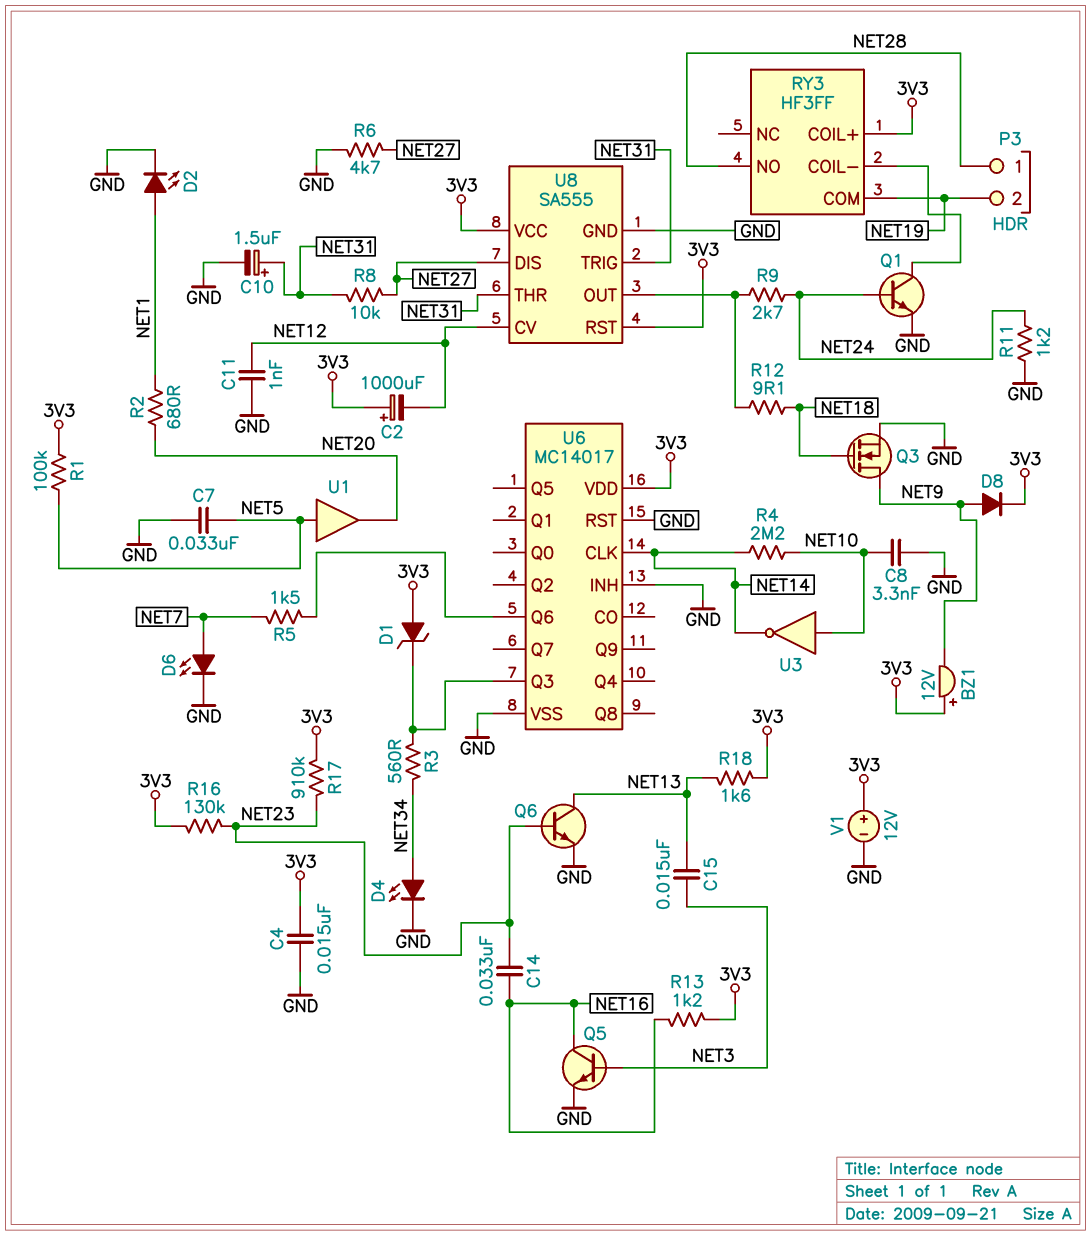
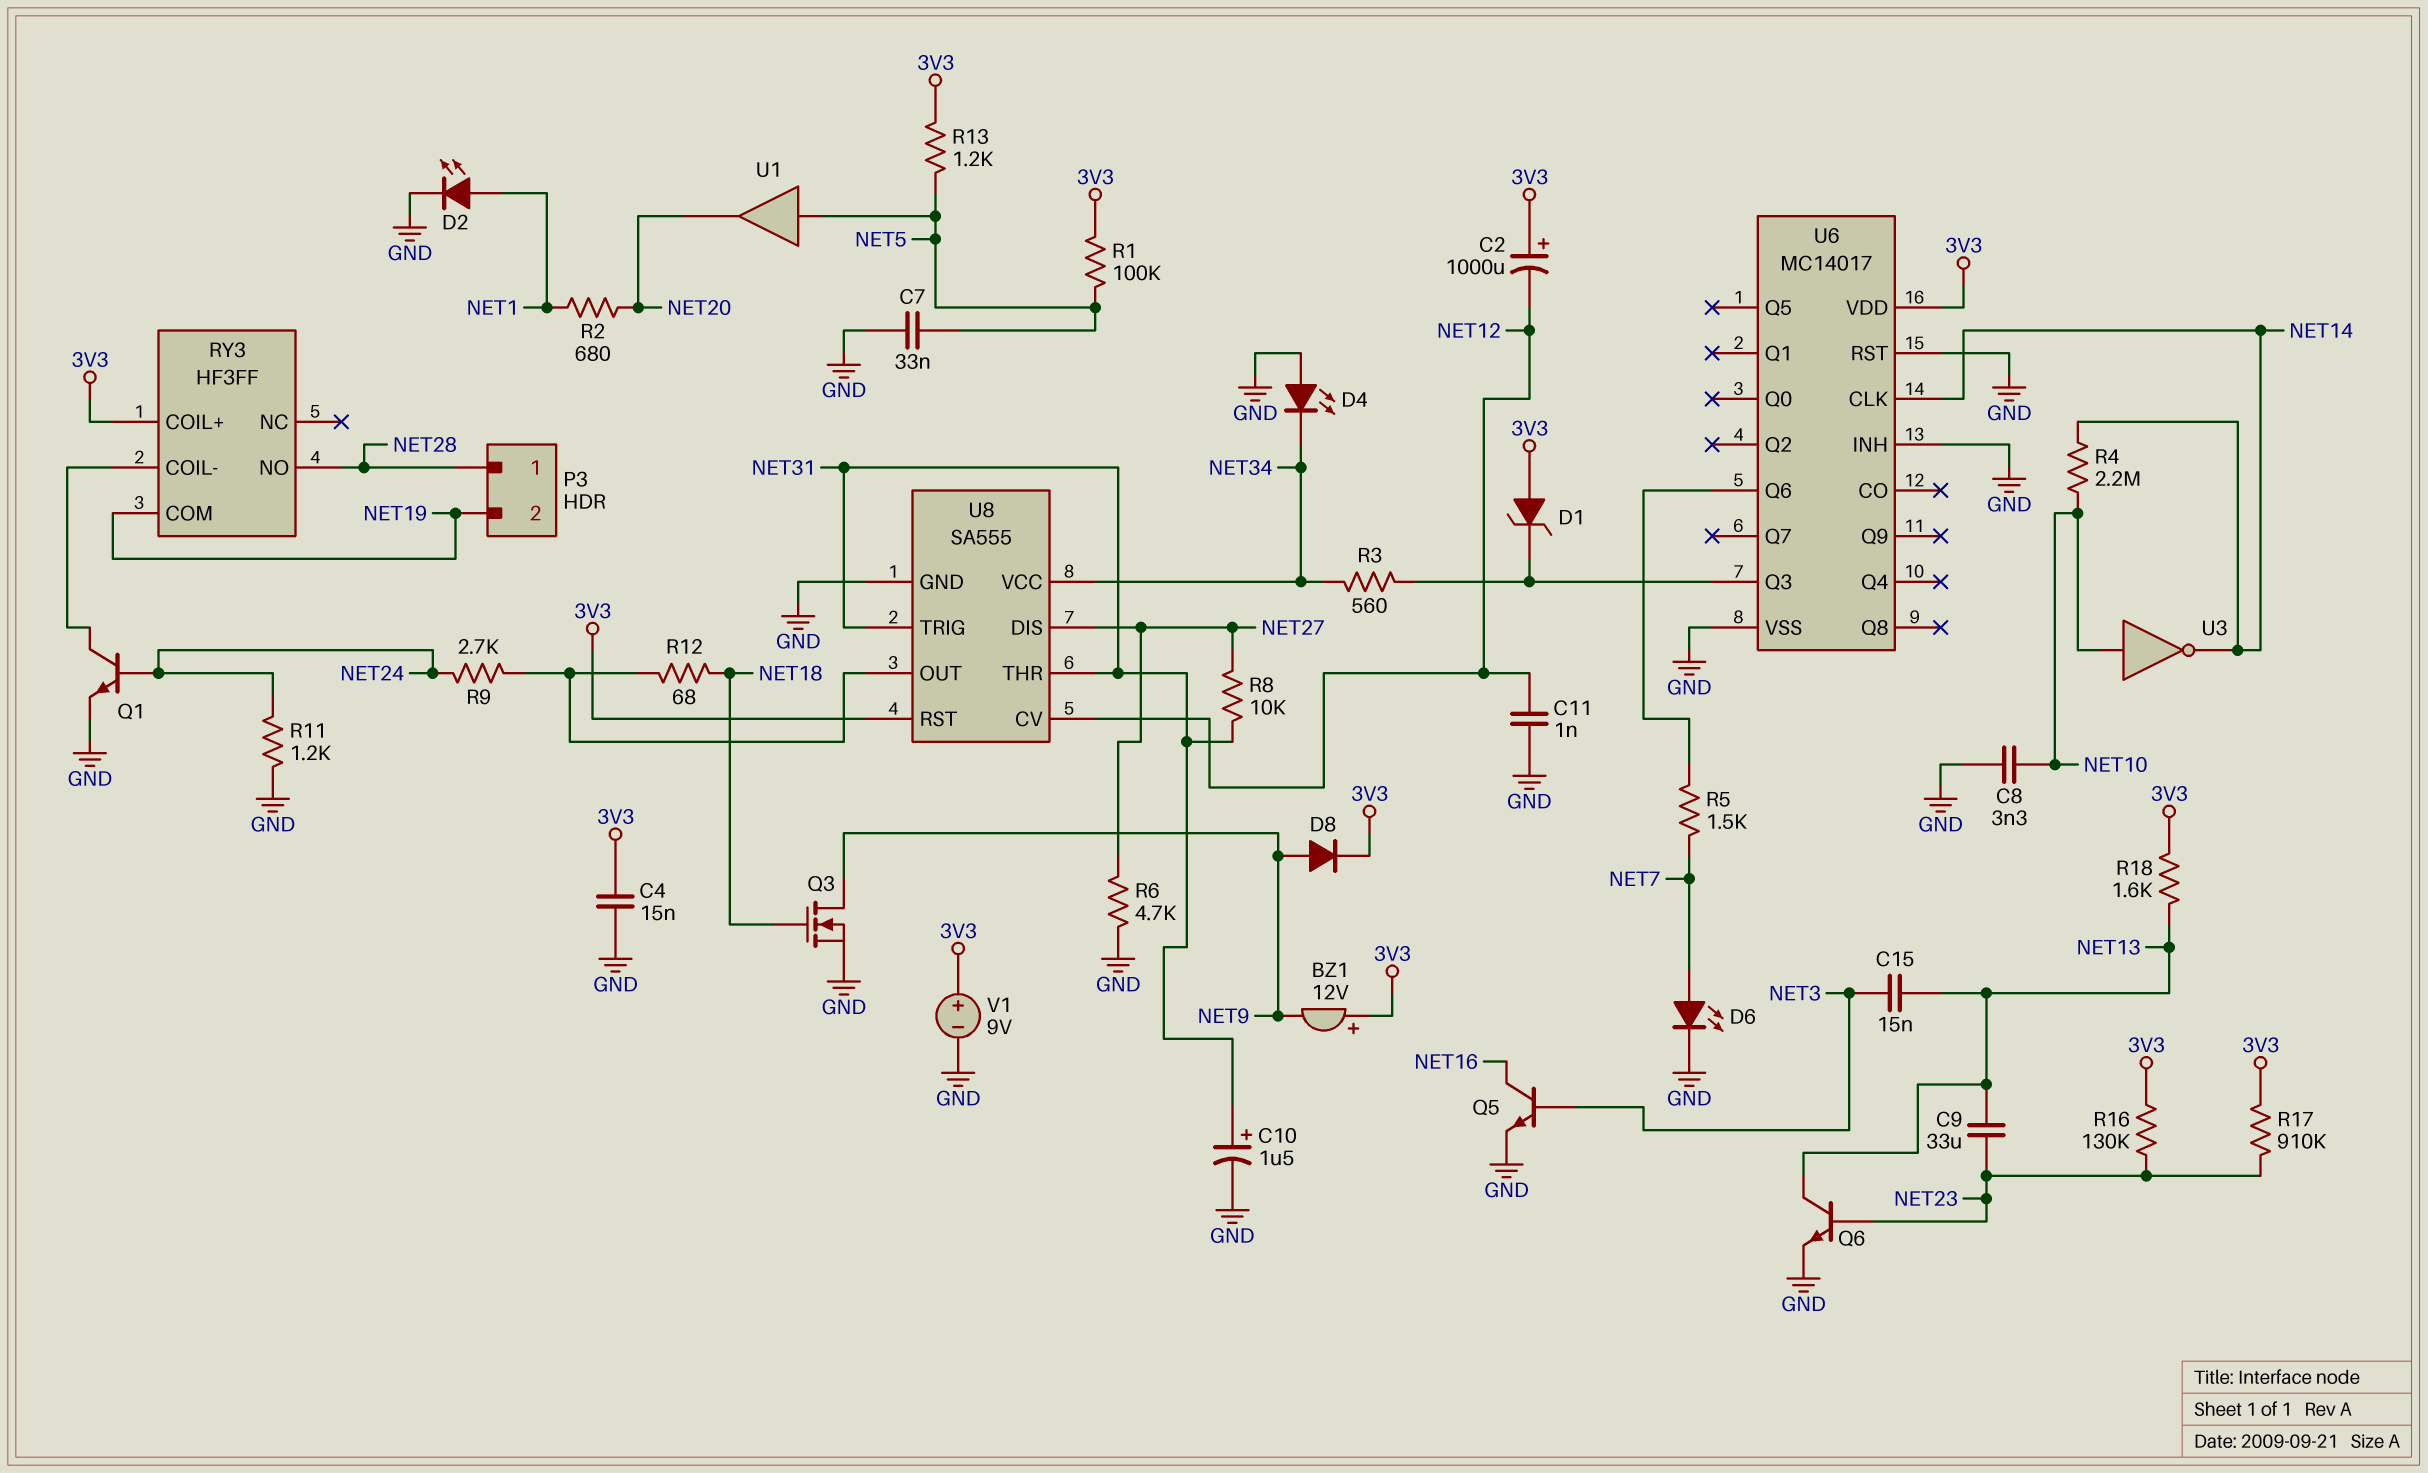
C9: none -> 33uF (NET13, NET23)
C14: 33nF (NET16, NET23) -> none
D4: LED (A NET34, K GND) -> LED (A GND, K NET34)
R12: 9.1 (NET18, U8/OUT) -> 68 (NET18, U8/OUT)
R13: 1.2k (3V3, NET16) -> 1.2k (3V3, NET5)
U8 pin VCC: 3V3 -> NET34
V1: 12V (plus 3V3, minus GND) -> 9V (plus 3V3, minus GND)

